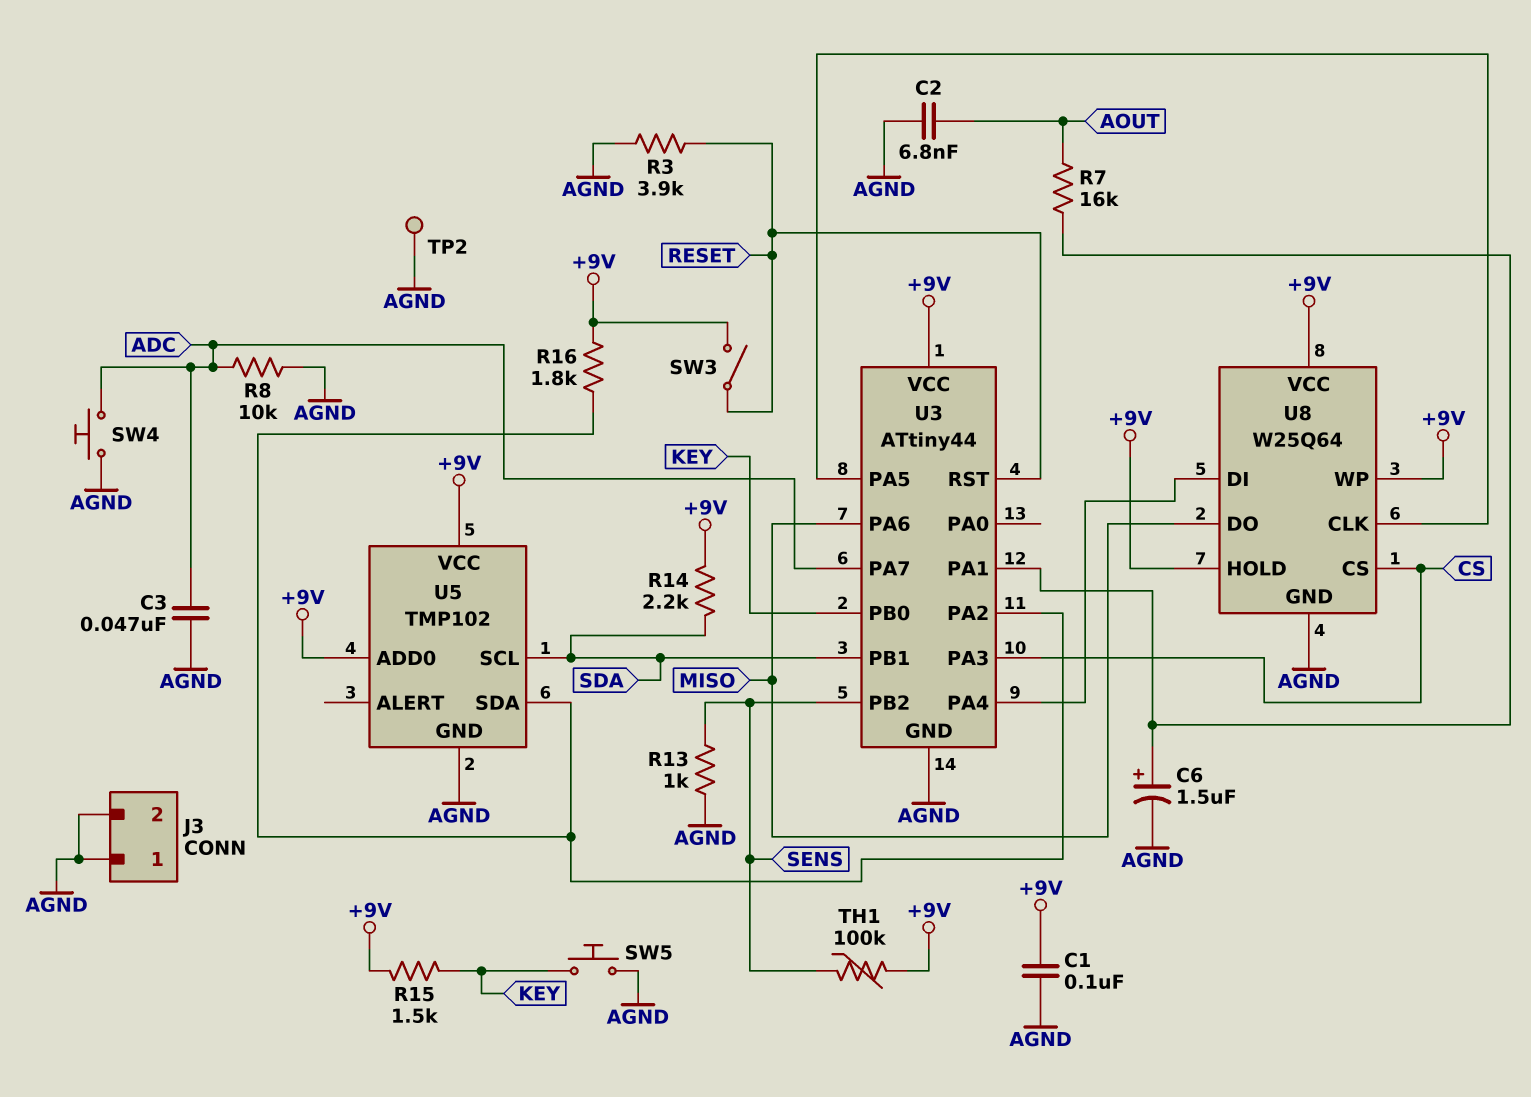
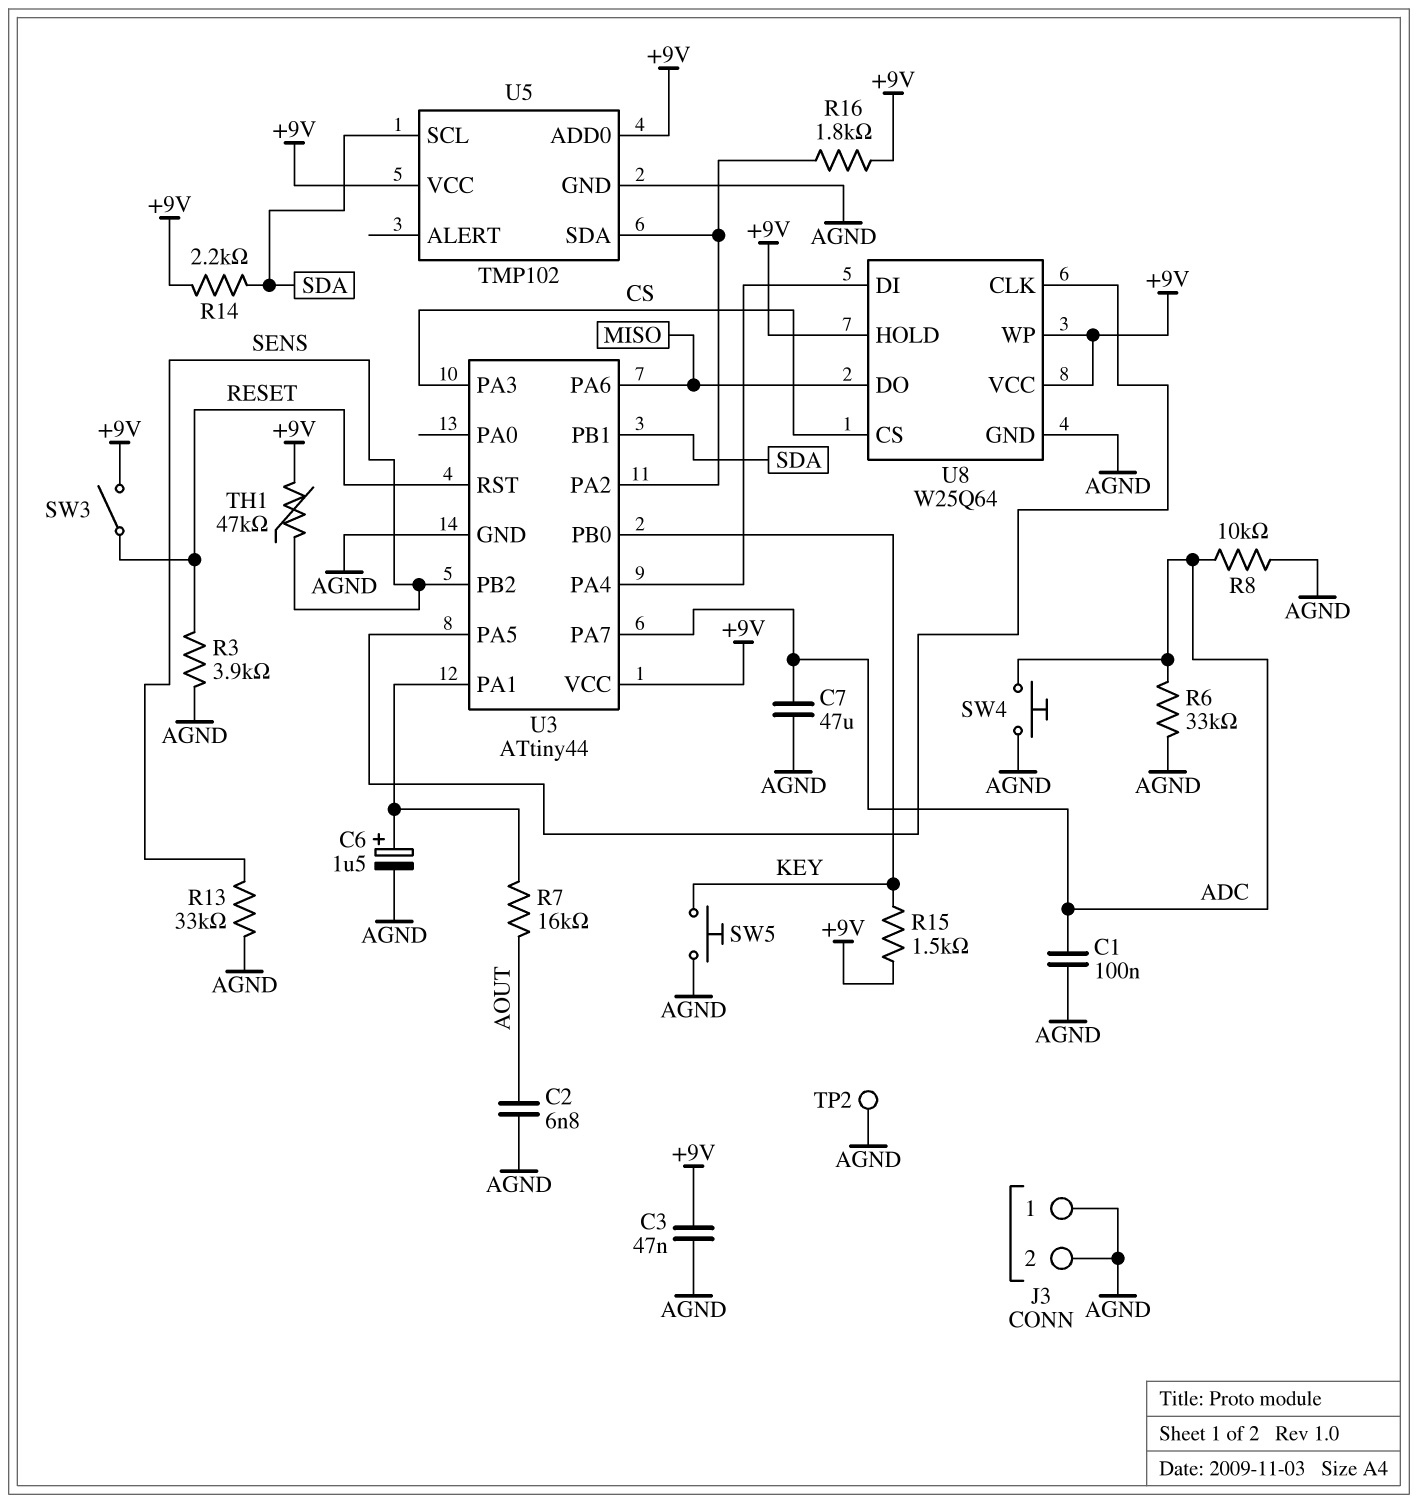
C1: 100nF (+9V, AGND) -> 100nF (ADC, AGND)
C3: 47nF (ADC, AGND) -> 47nF (+9V, AGND)
C7: none -> 47uF (ADC, AGND)
R6: none -> 33k (ADC, AGND)
R13: 1k (AGND, SENS) -> 33k (AGND, SENS)
TH1: 100k (+9V, SENS) -> 47k (+9V, SENS)

